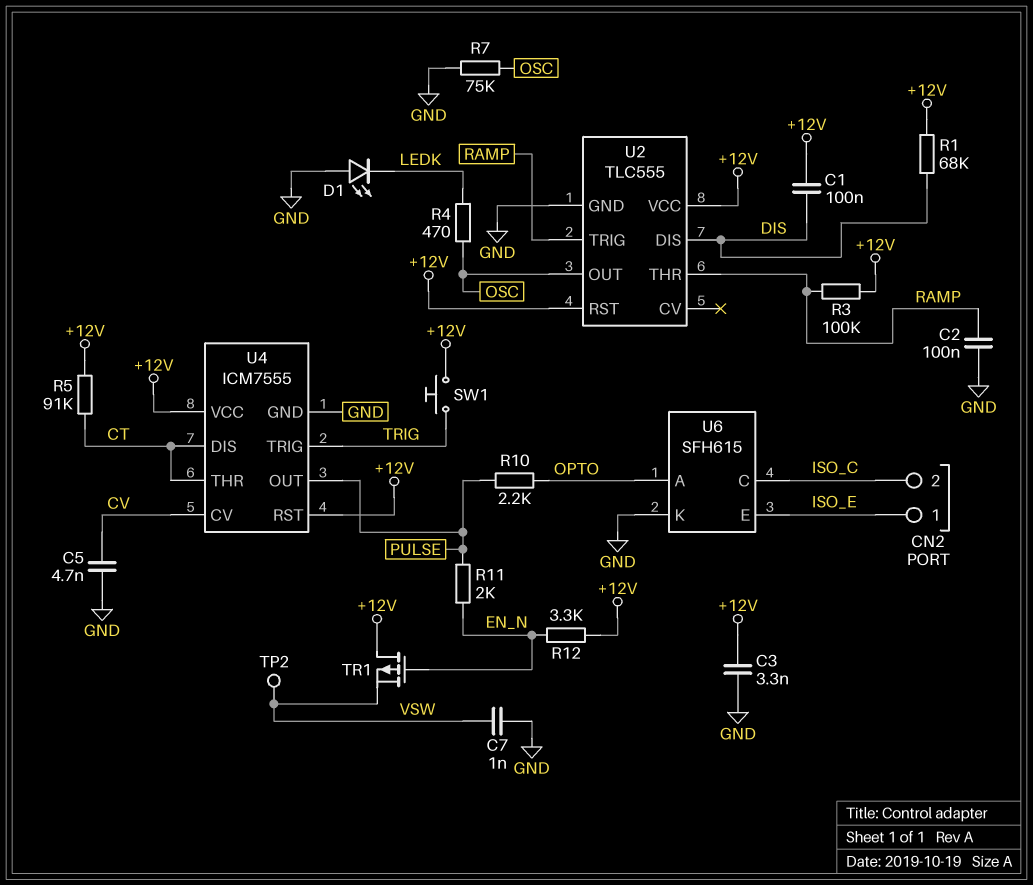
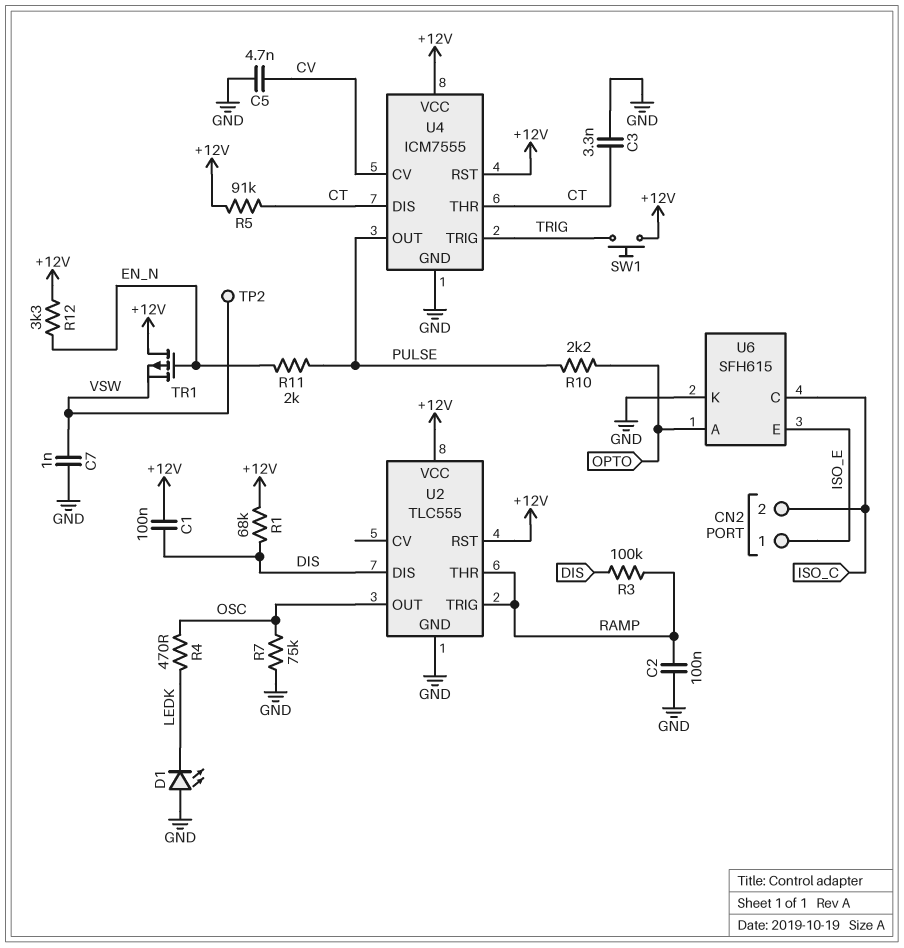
C3: 3.3nF (+12V, GND) -> 3.3nF (CT, GND)
R3: 100k (+12V, RAMP) -> 100k (DIS, RAMP)

